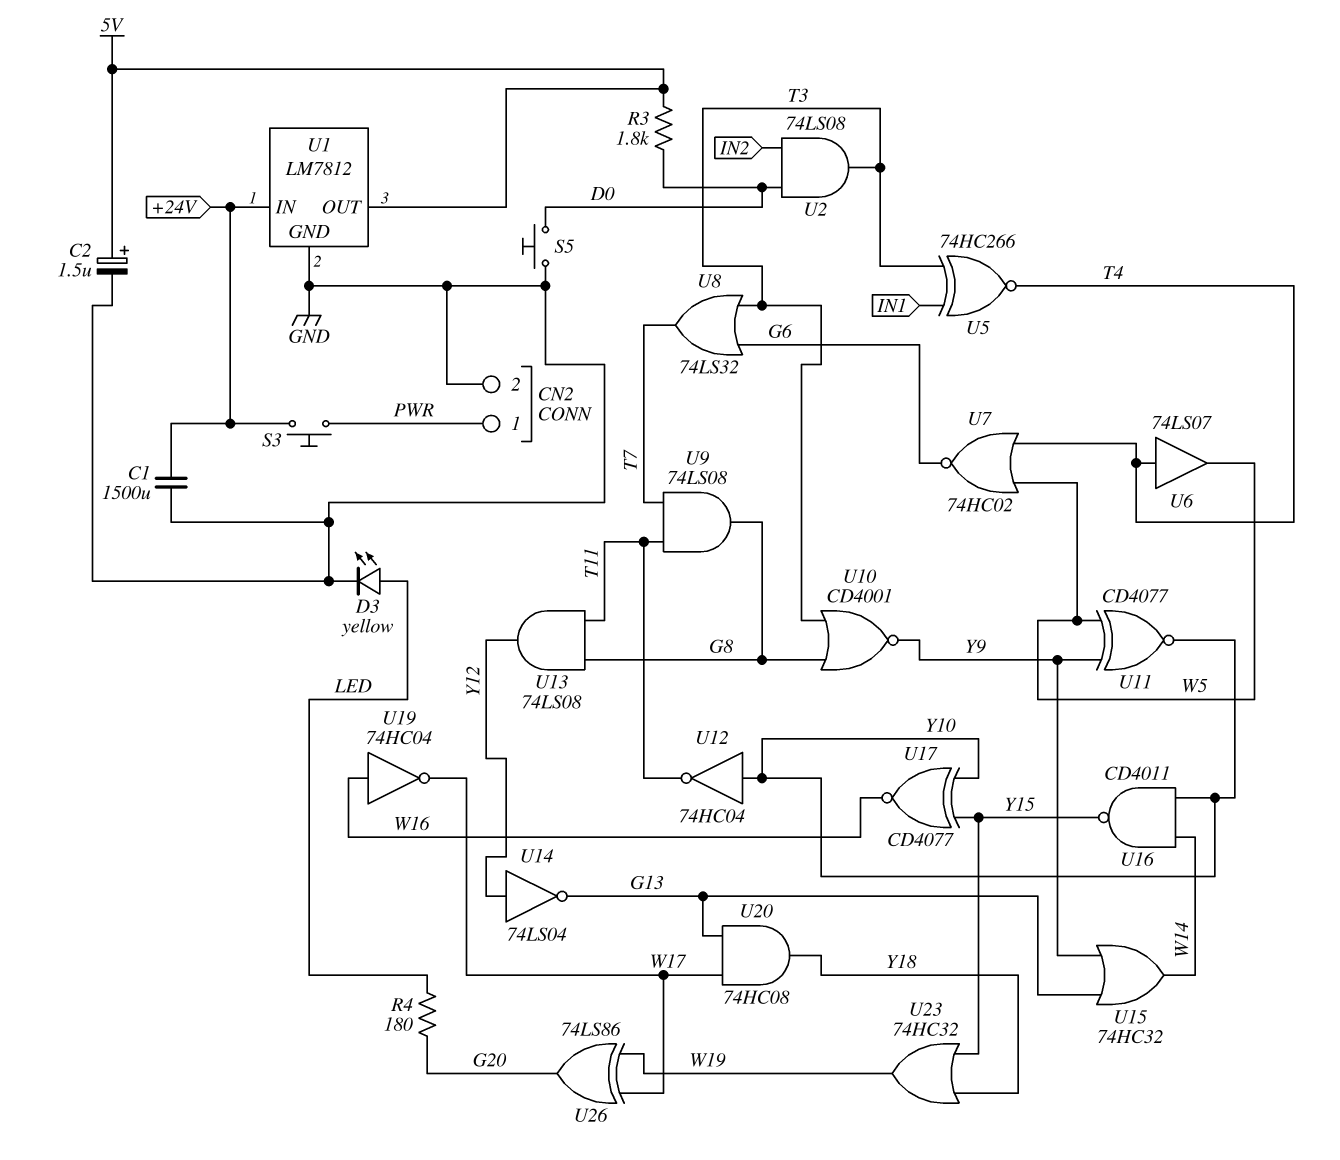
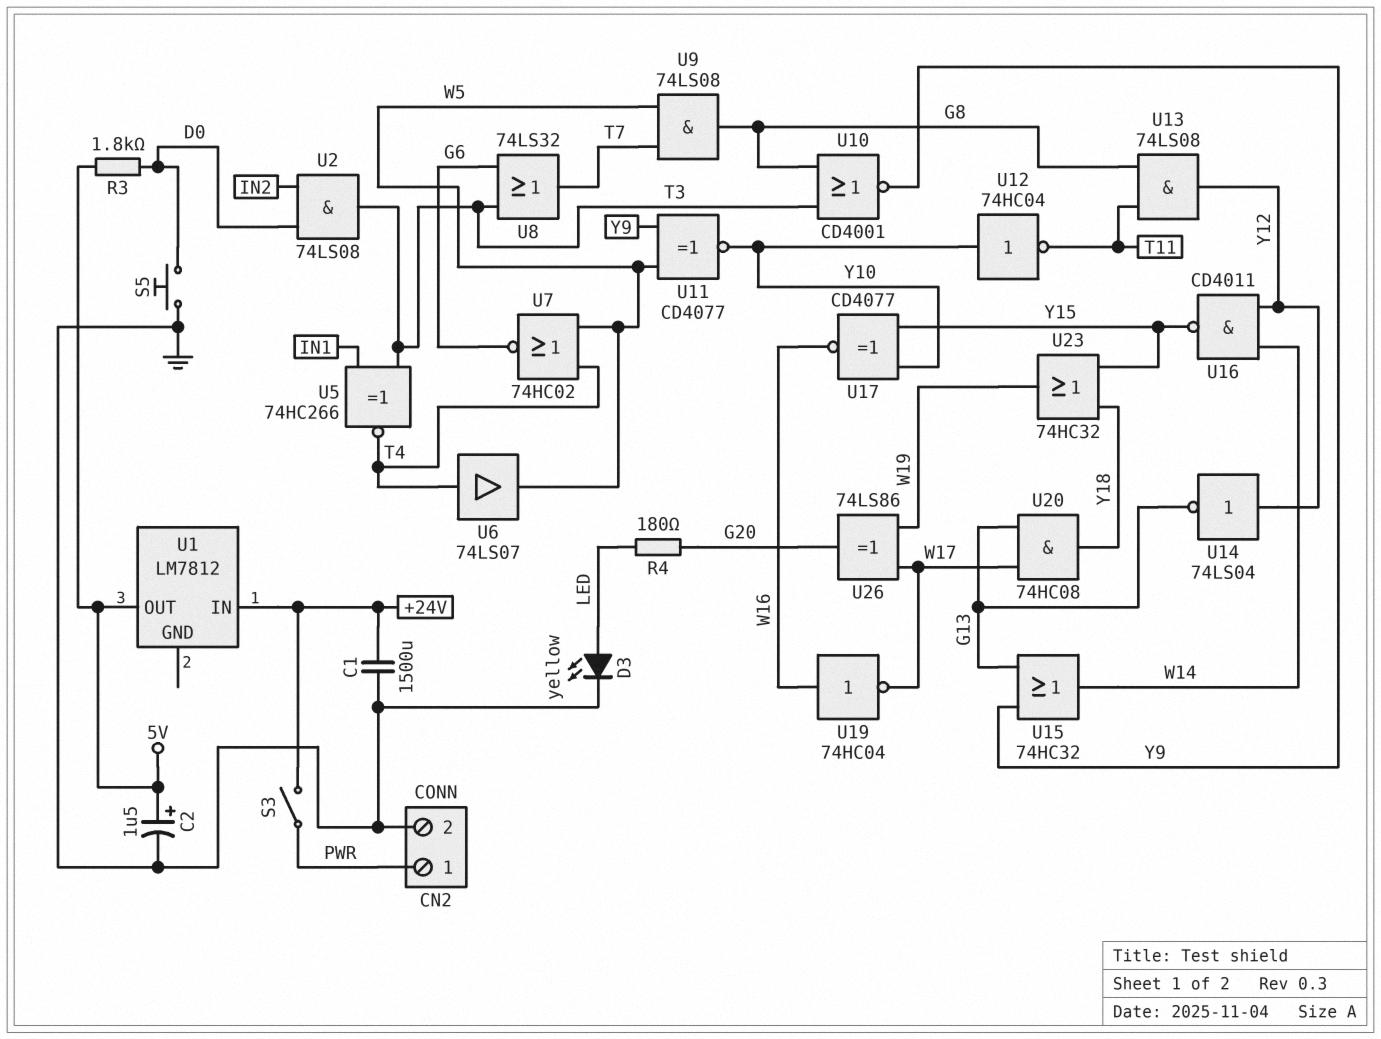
S3: button (+24V, PWR) -> switch (+24V, PWR)
U1 pin GND: GND -> none
U9: AND 74LS08 (in T7, in T11, out G8) -> AND 74LS08 (in T7, in W5, out G8)
U16: NAND CD4011 (in W14, in Y10, out Y15) -> NAND CD4011 (in W14, in Y12, out Y15)

